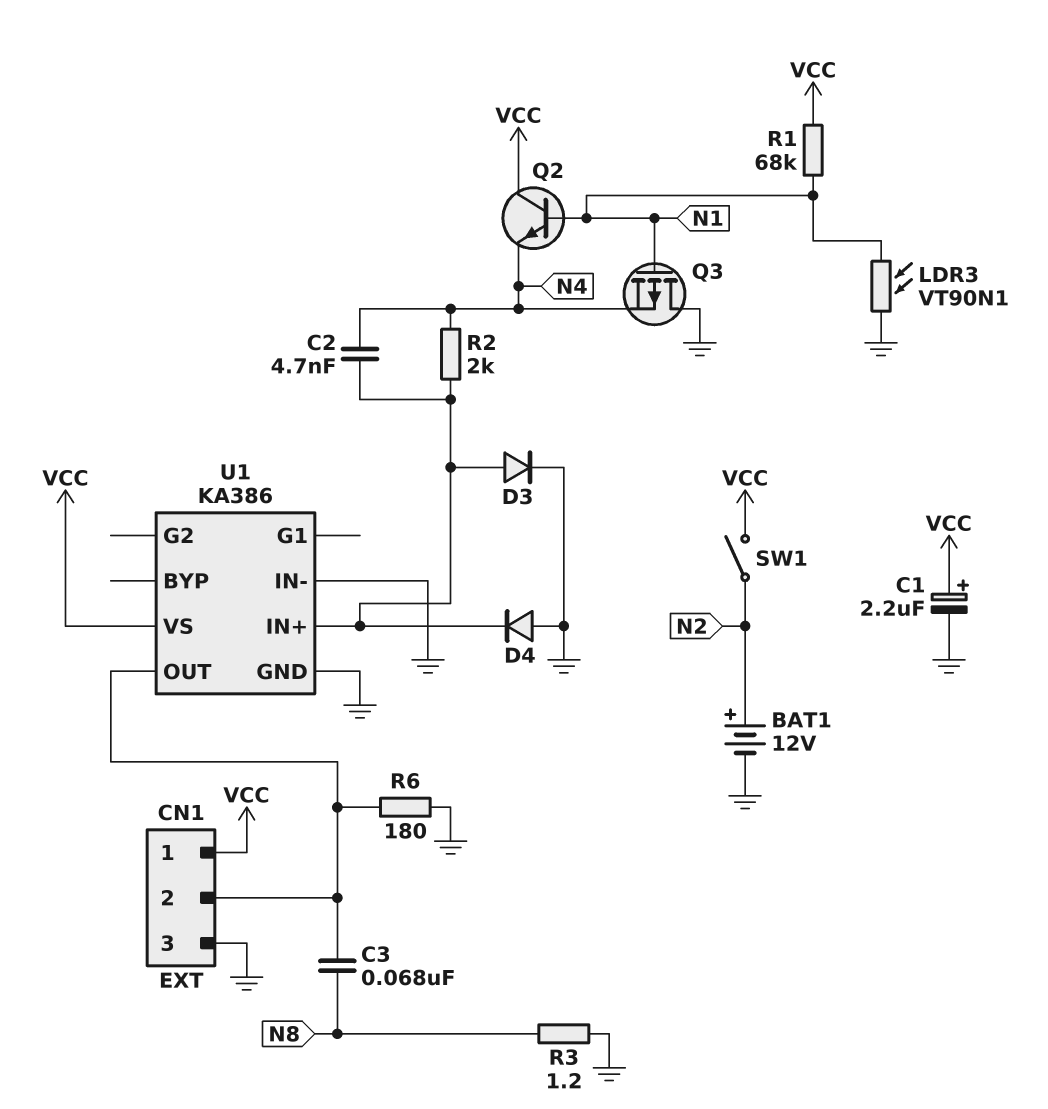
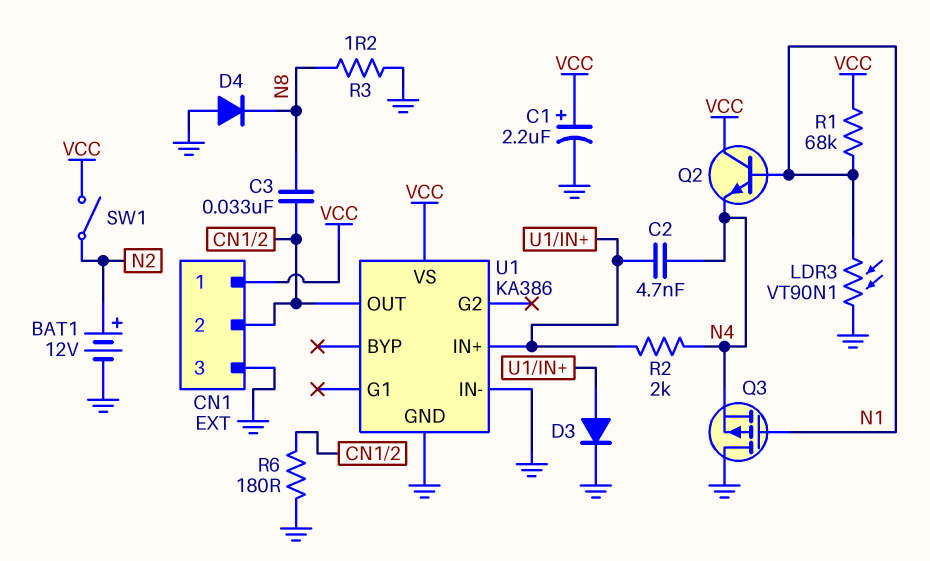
C3: 68nF (CN1/2, N8) -> 33nF (CN1/2, N8)
D4: diode (A GND, K U1/IN+) -> diode (A GND, K N8)

